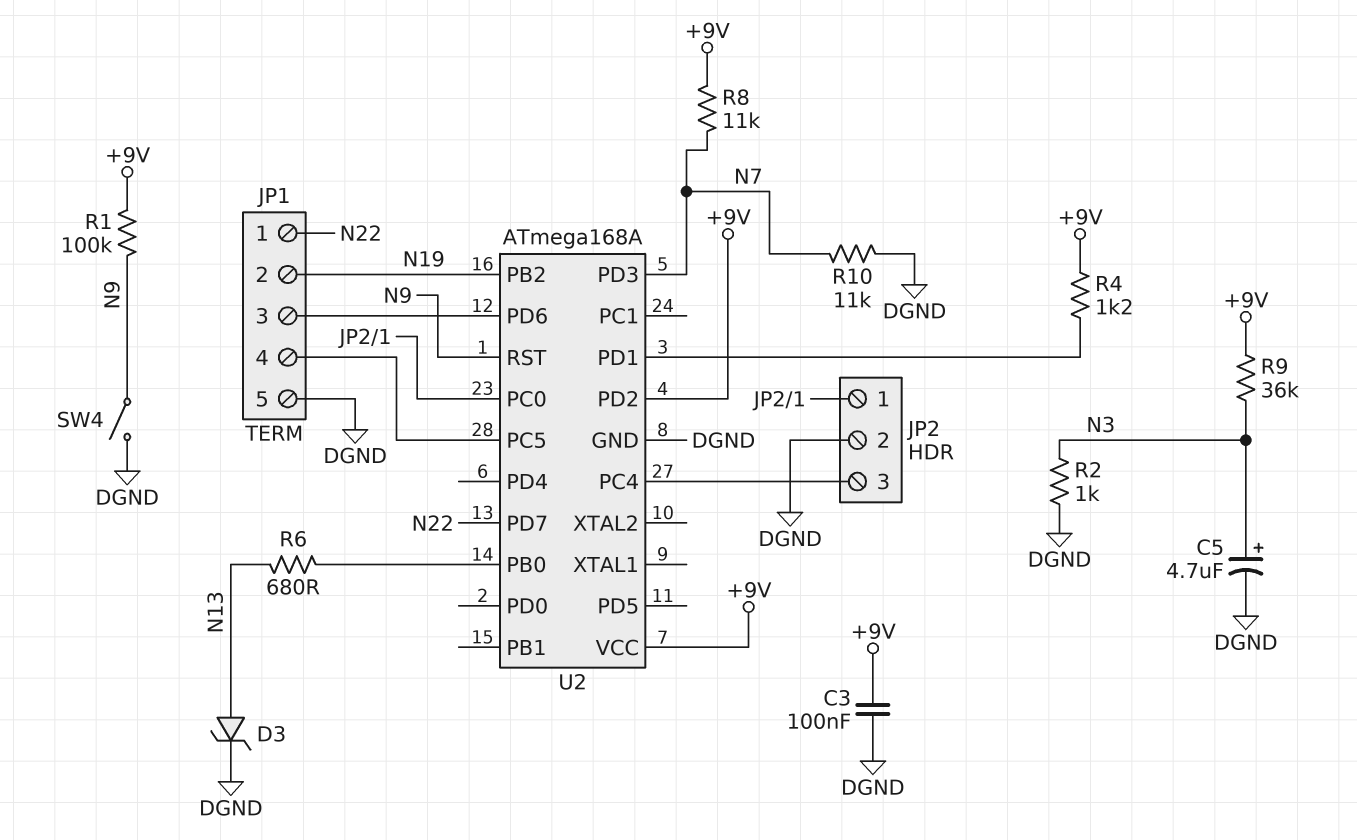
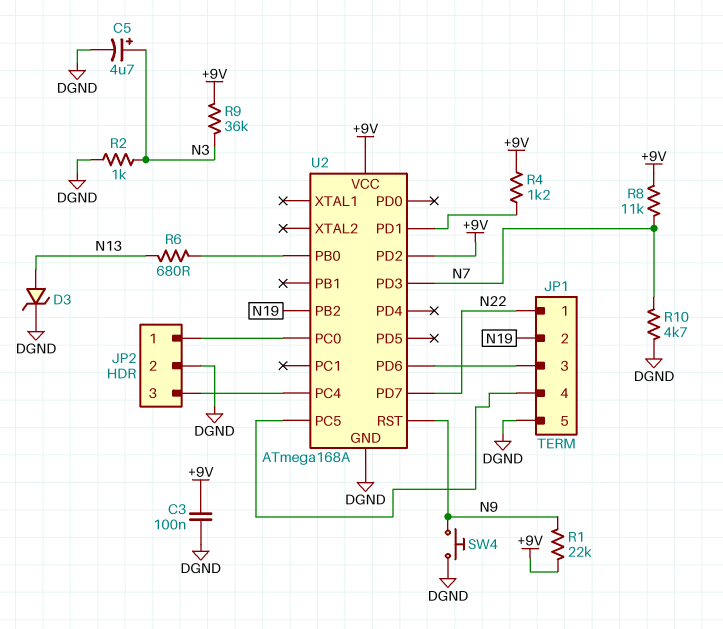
R1: 100k (+9V, N9) -> 22k (+9V, N9)
R10: 11k (DGND, N7) -> 4.7k (DGND, N7)
SW4: switch (DGND, N9) -> button (DGND, N9)

